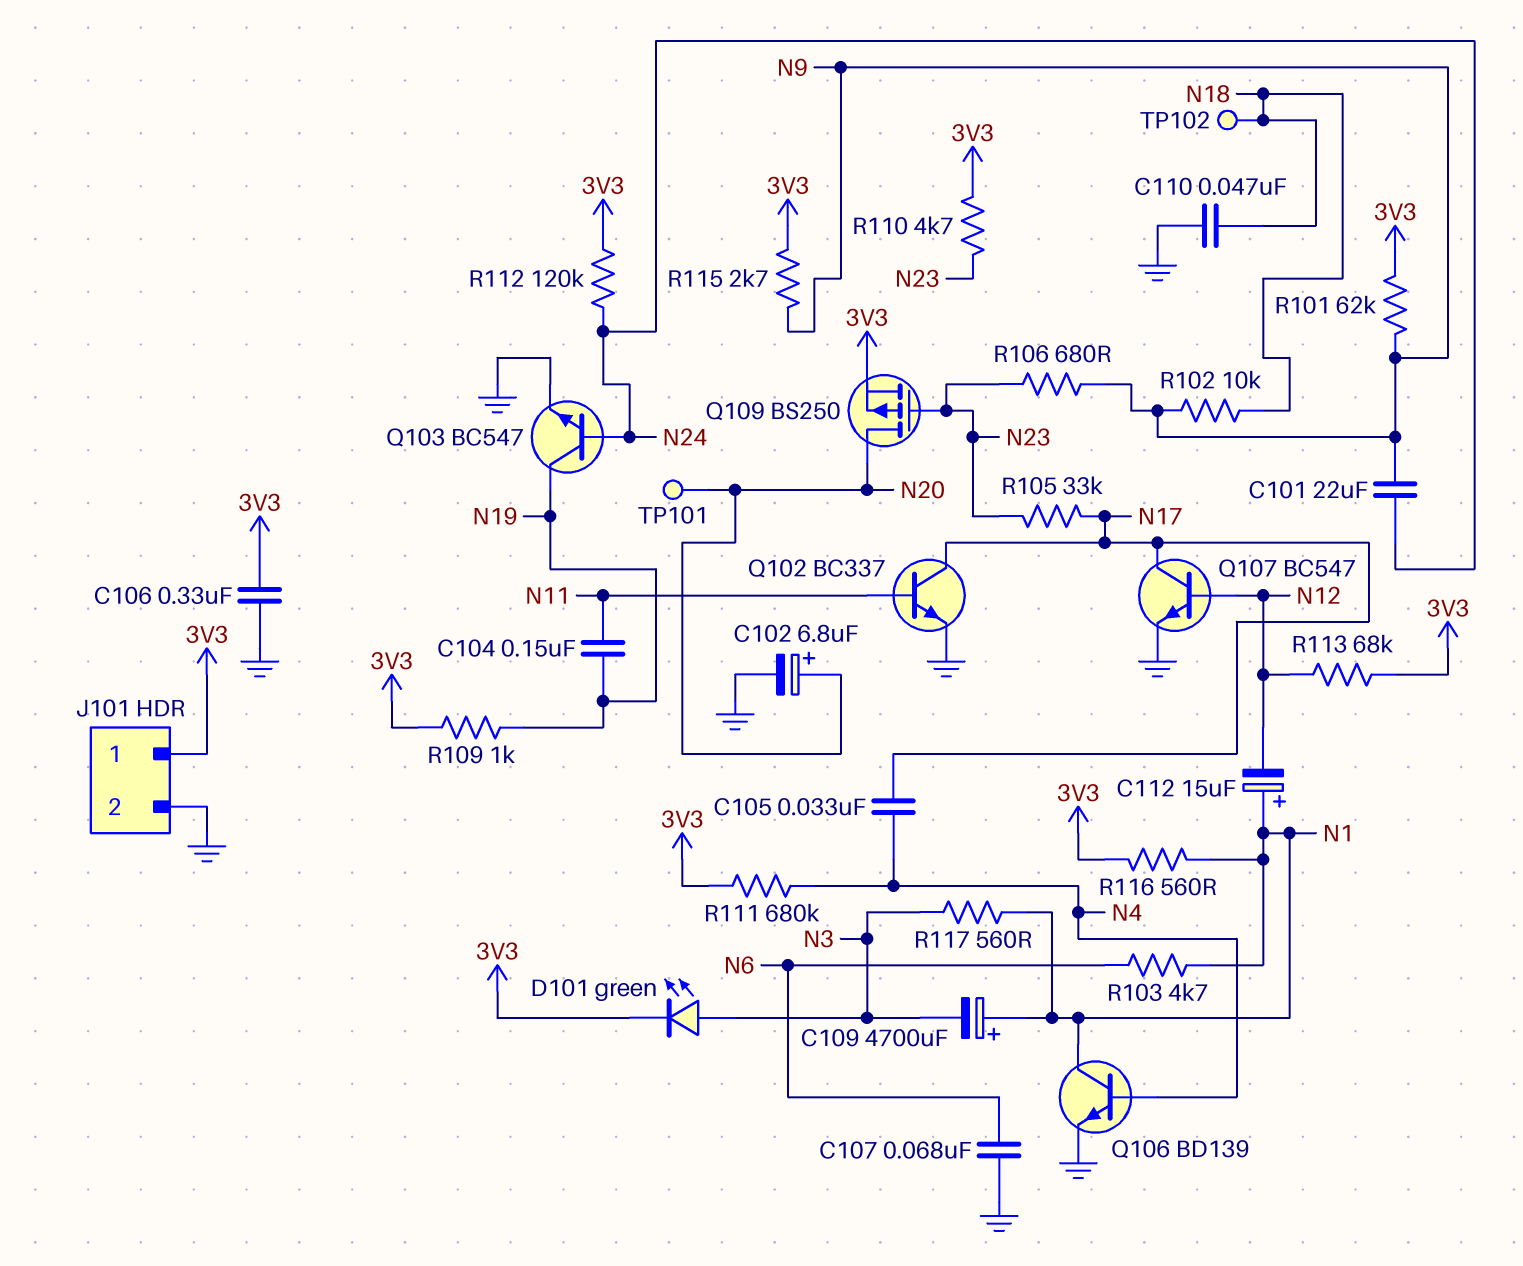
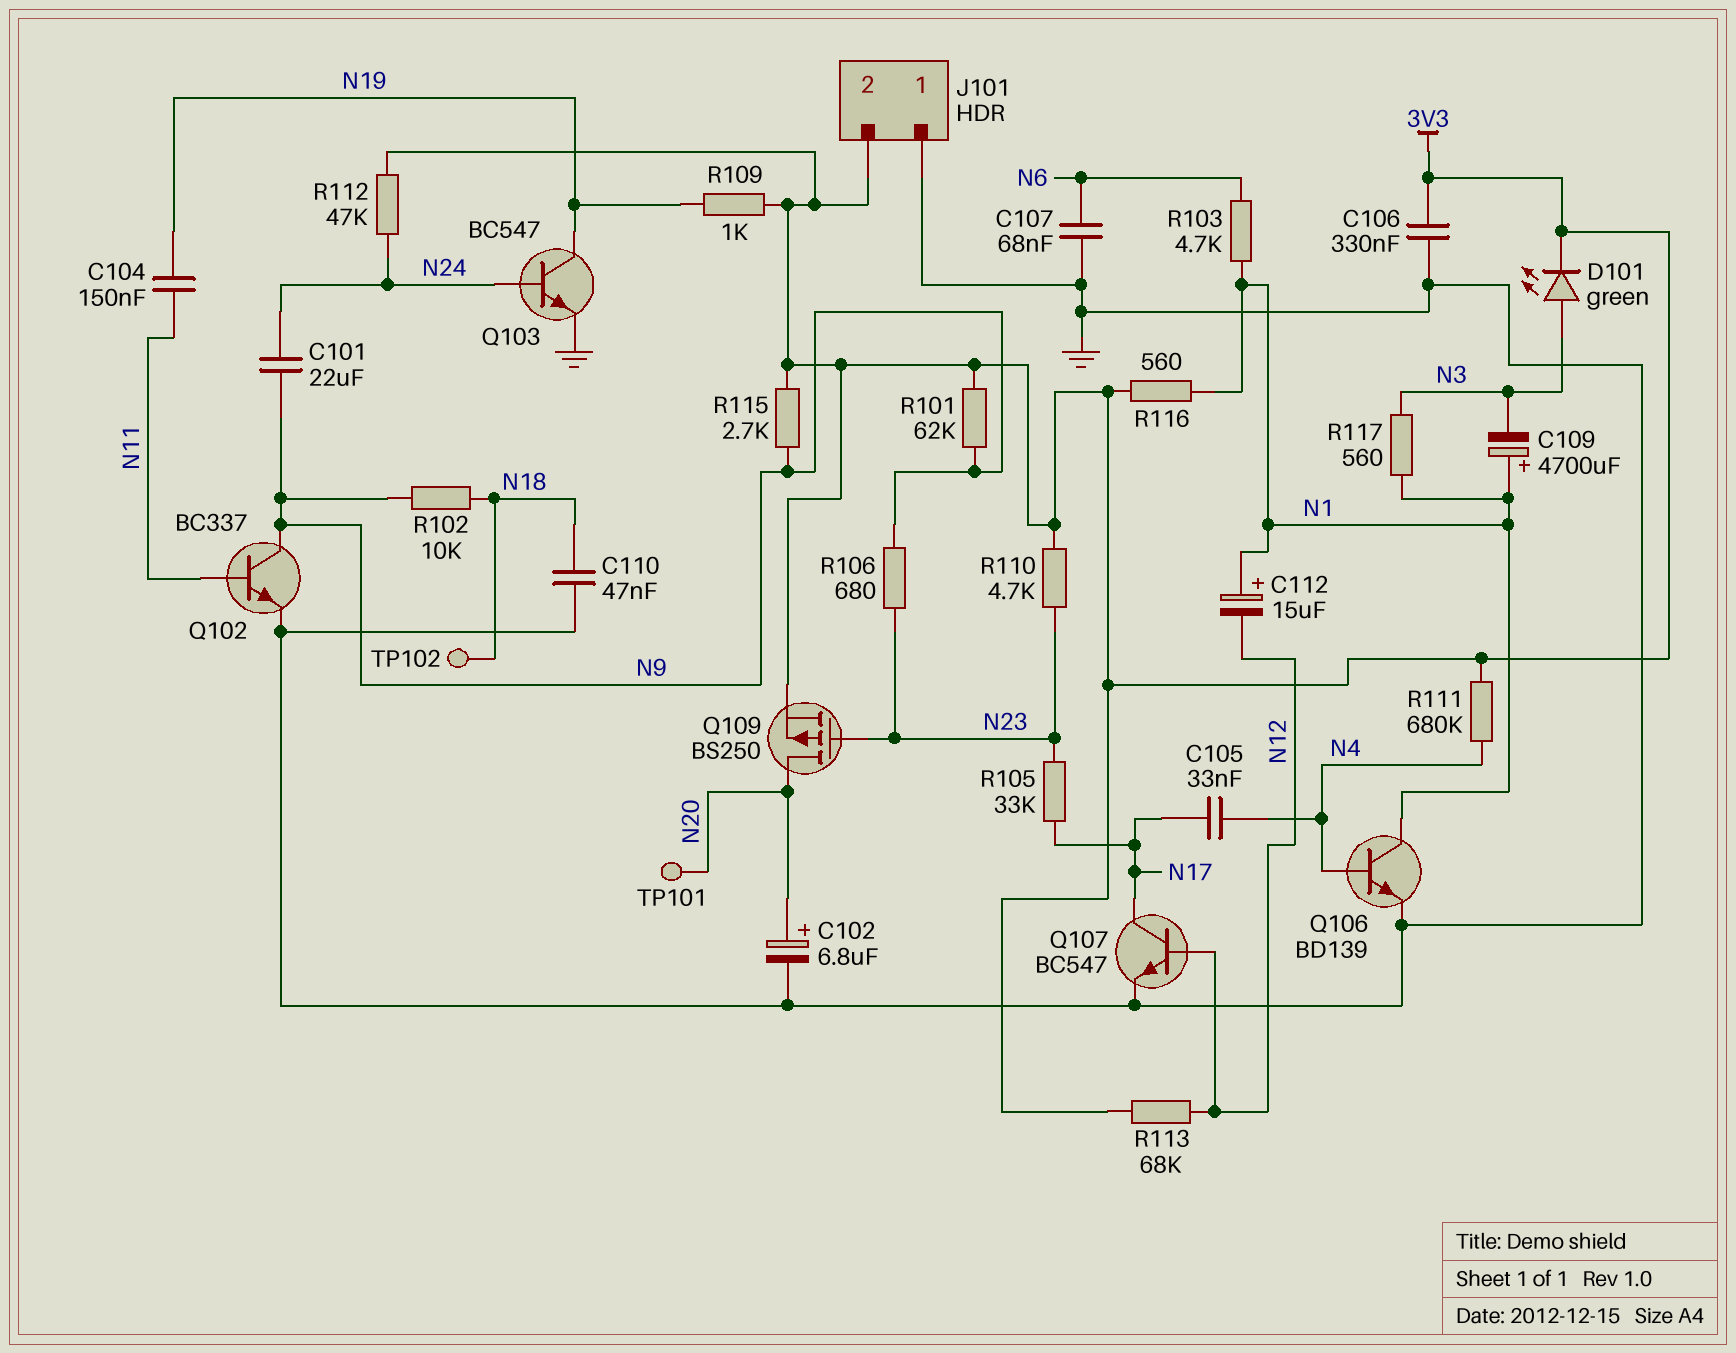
J101 pin 1: 3V3 -> GND
J101 pin 2: GND -> 3V3
Q102: NPN BC337 (B N11, C N17, E GND) -> NPN BC337 (B N11, C N9, E GND)
R112: 120k (3V3, N24) -> 47k (3V3, N24)

